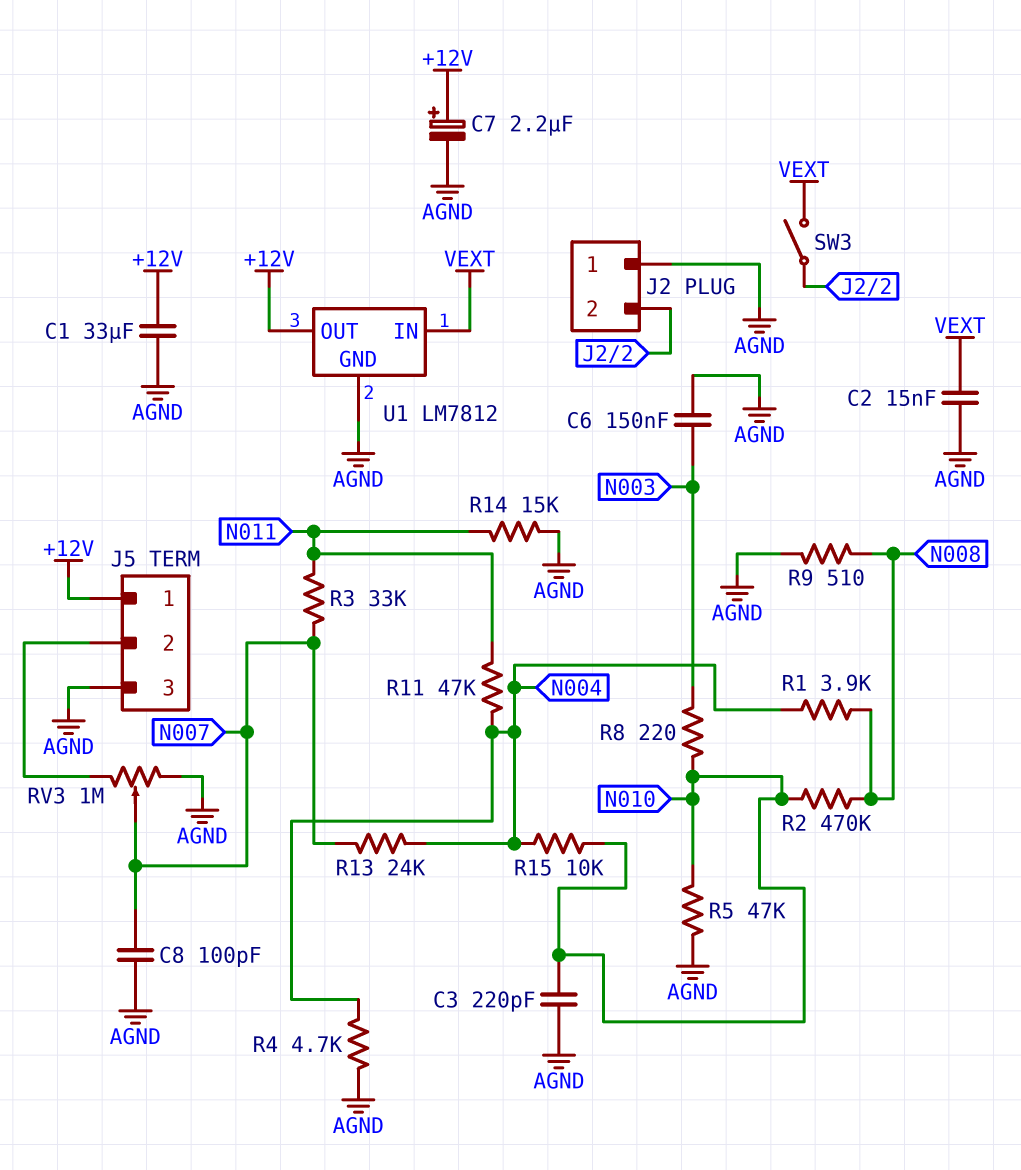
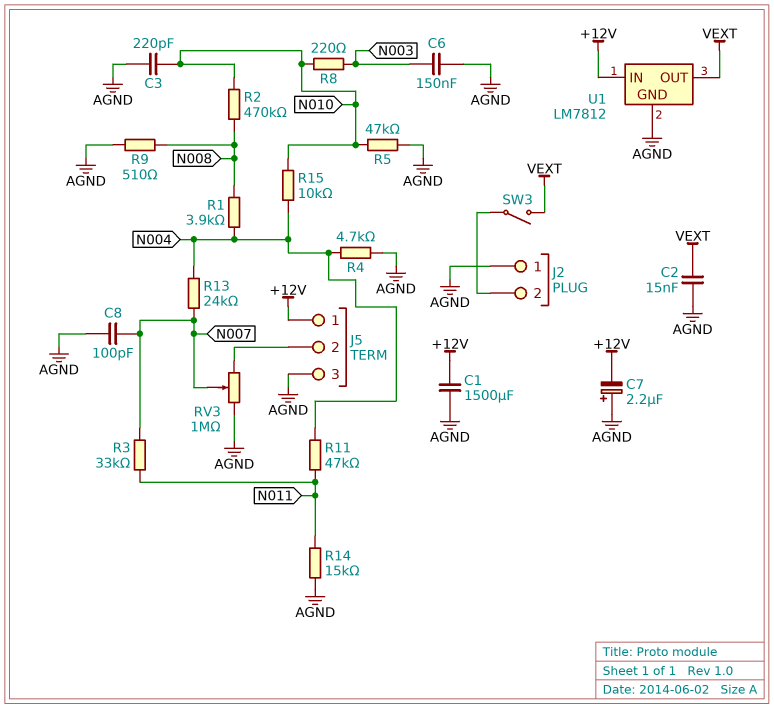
C1: 33uF (+12V, AGND) -> 1500uF (+12V, AGND)
C7: 2.2uF (plus +12V, minus AGND) -> 2.2uF (plus AGND, minus +12V)
U1 pin IN: VEXT -> +12V
U1 pin OUT: +12V -> VEXT

